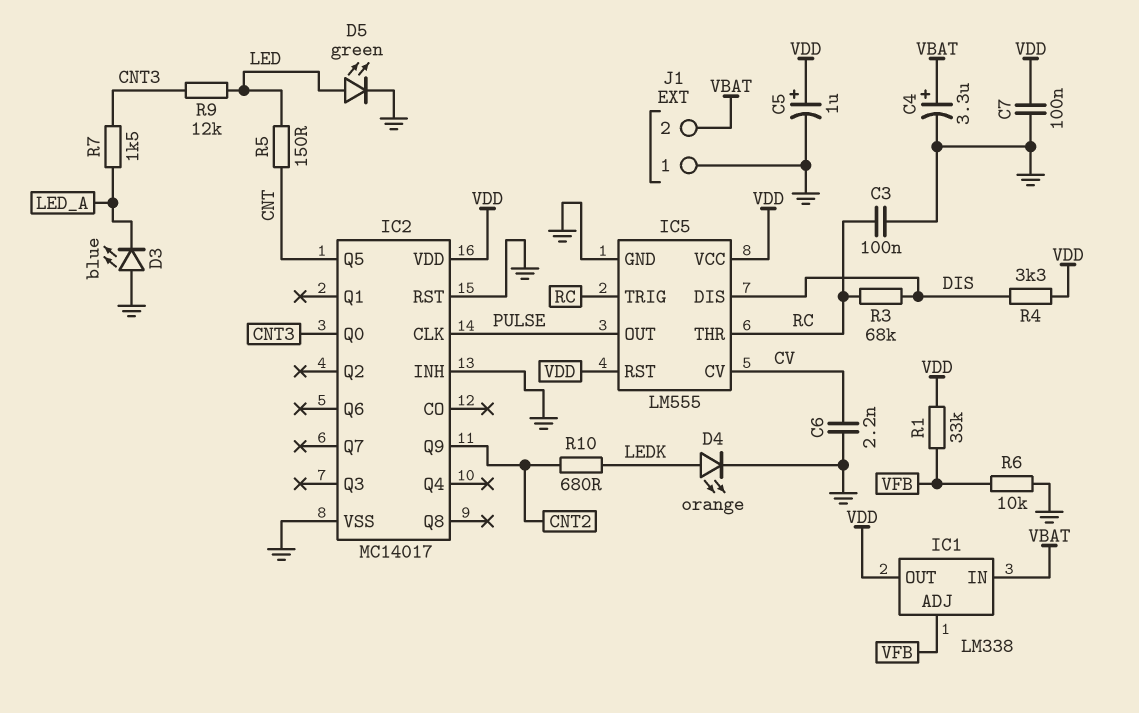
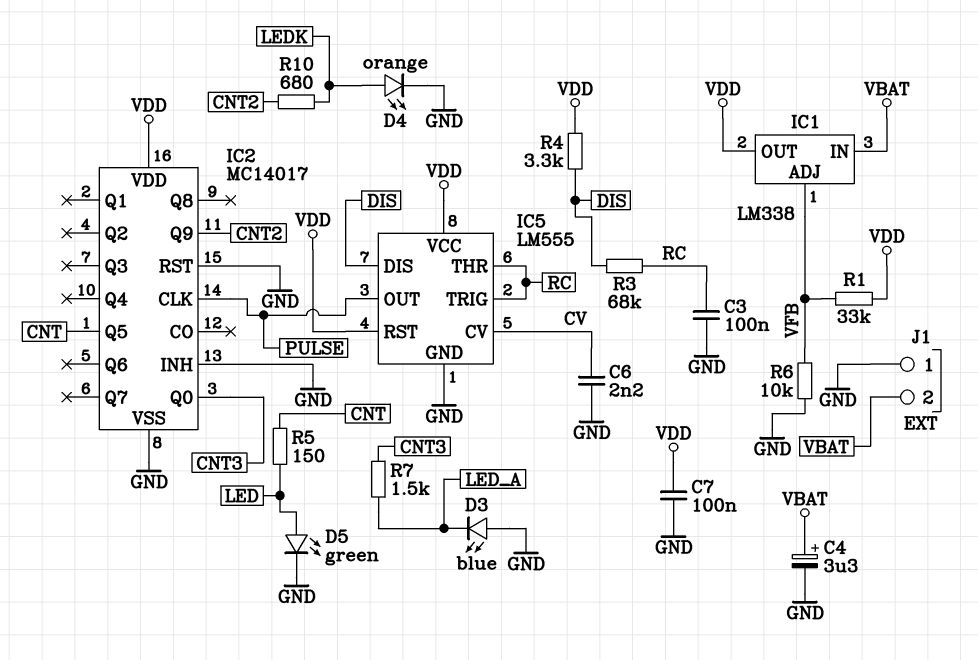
C5: 1uF (plus VDD, minus GND) -> none
R9: 12k (CNT3, LED) -> none

